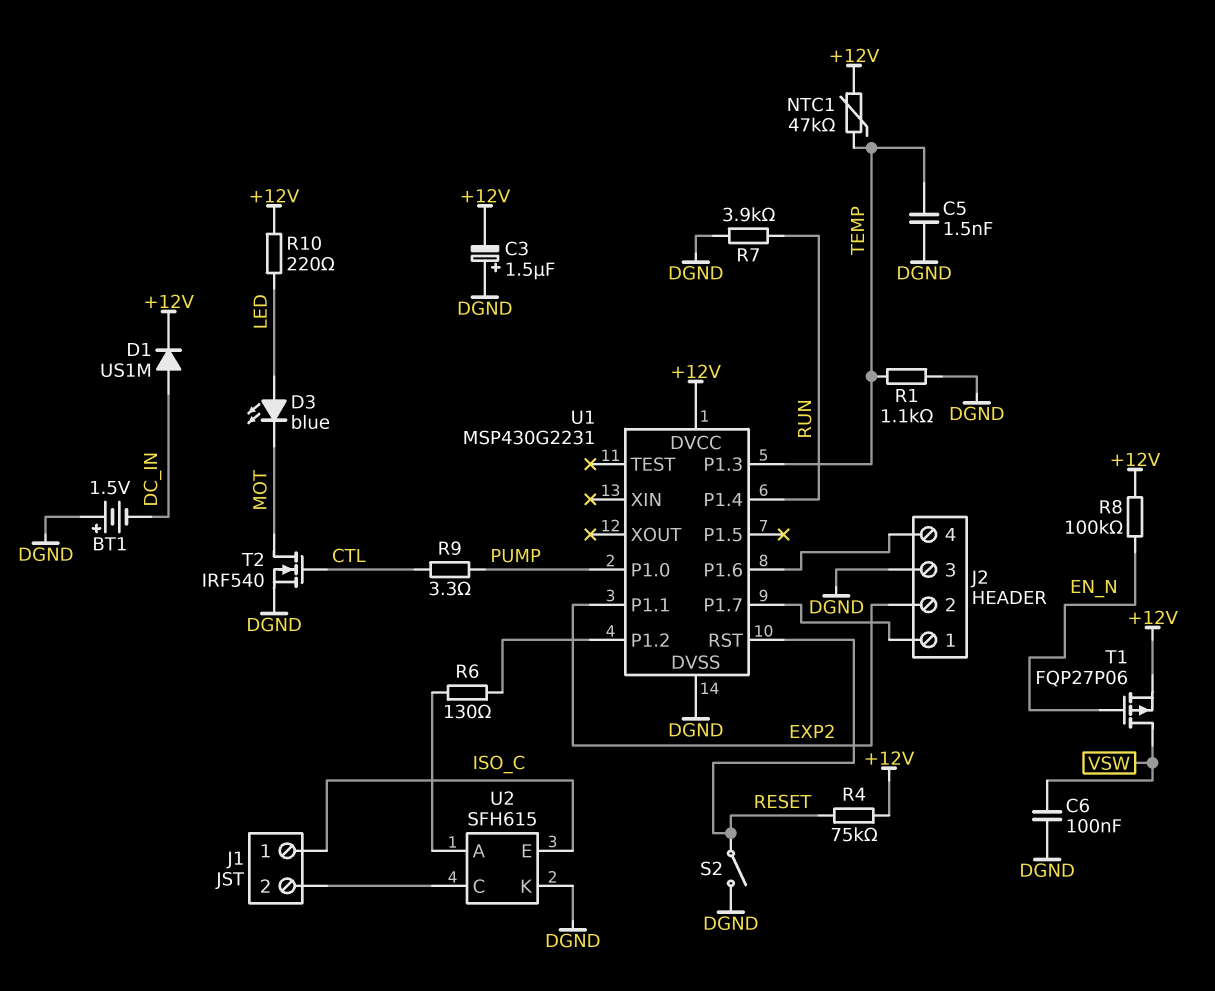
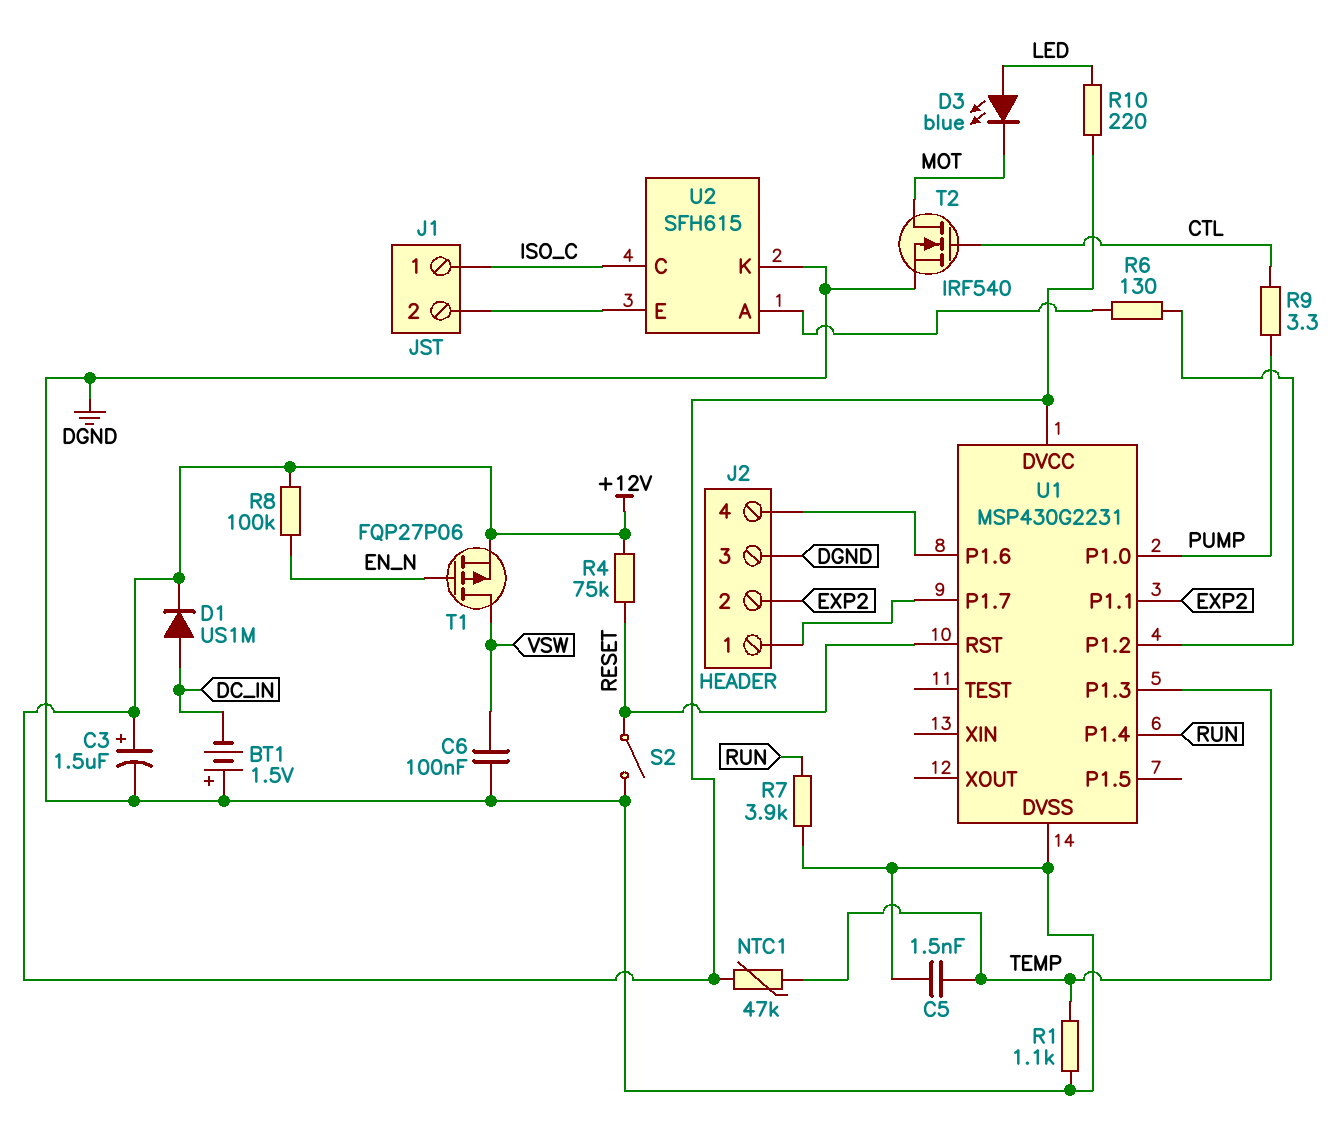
C3: 1.5uF (plus DGND, minus +12V) -> 1.5uF (plus +12V, minus DGND)
U2 pin C: J1/2 -> ISO_C
U2 pin E: ISO_C -> J1/2

